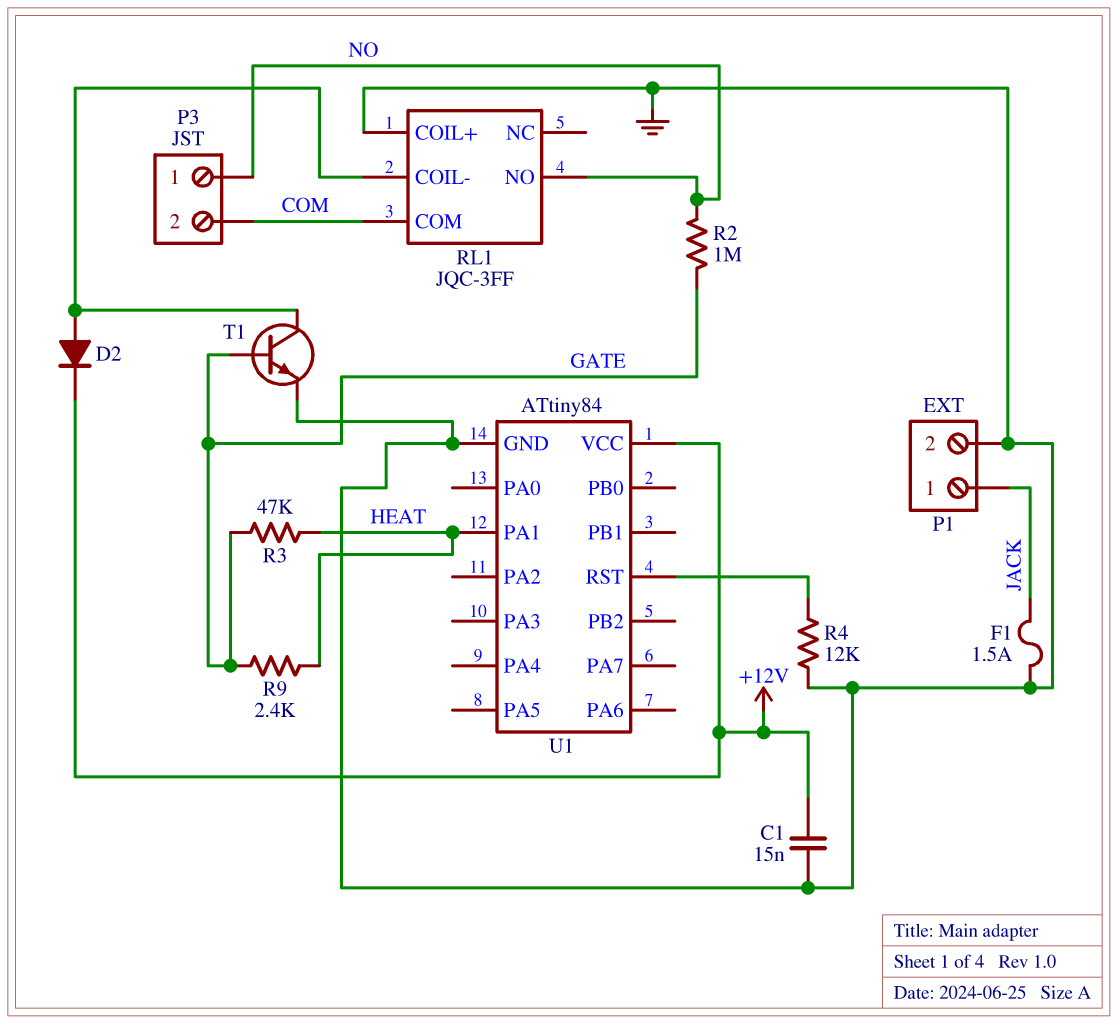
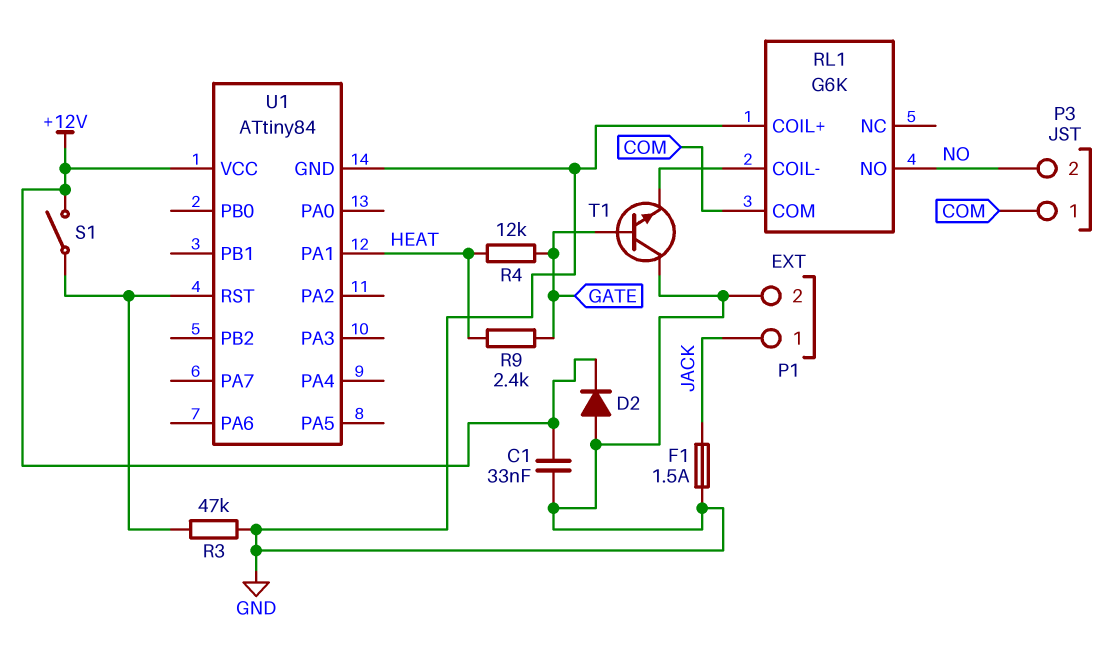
C1: 15nF (+12V, GND) -> 33nF (+12V, GND)
D2: diode (A RL1/COIL-, K +12V) -> diode (A GND, K +12V)
P3 pin 1: NO -> COM
P3 pin 2: COM -> NO
R2: 1M (GATE, NO) -> none
R3: 47k (GATE, HEAT) -> 47k (GND, U1/RST)
R4: 12k (GND, U1/RST) -> 12k (GATE, HEAT)
RL1: JQC-3FF -> G6K
S1: none -> switch (+12V, U1/RST)
T1: NPN (B GATE, C RL1/COIL-, E GND) -> NPN (B GATE, C GND, E RL1/COIL-)

